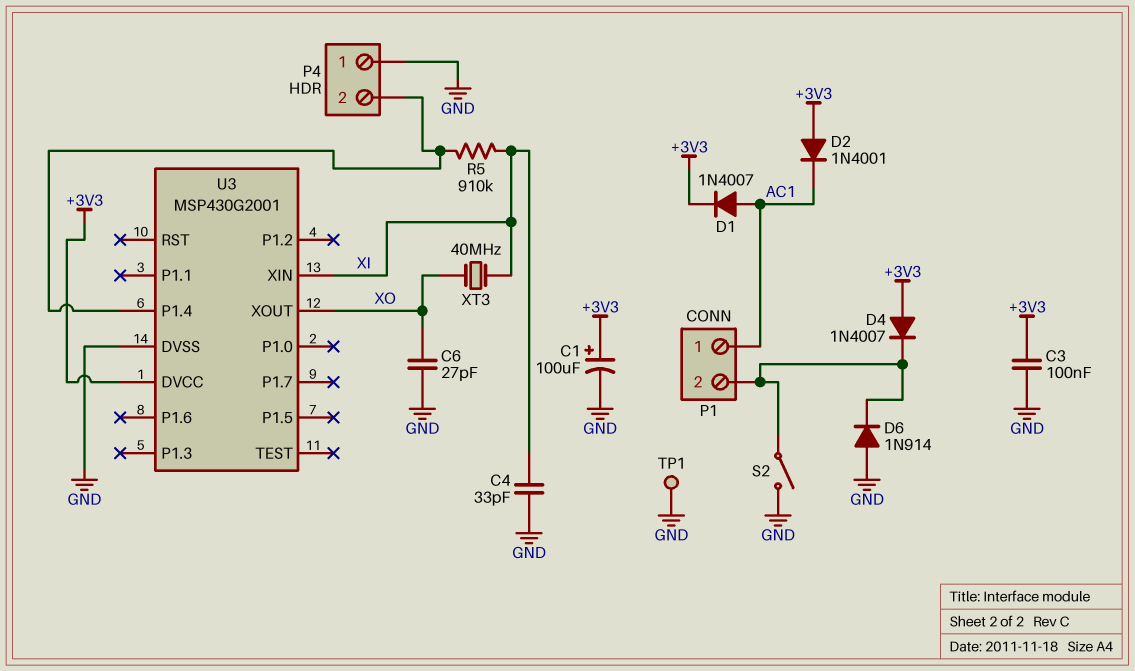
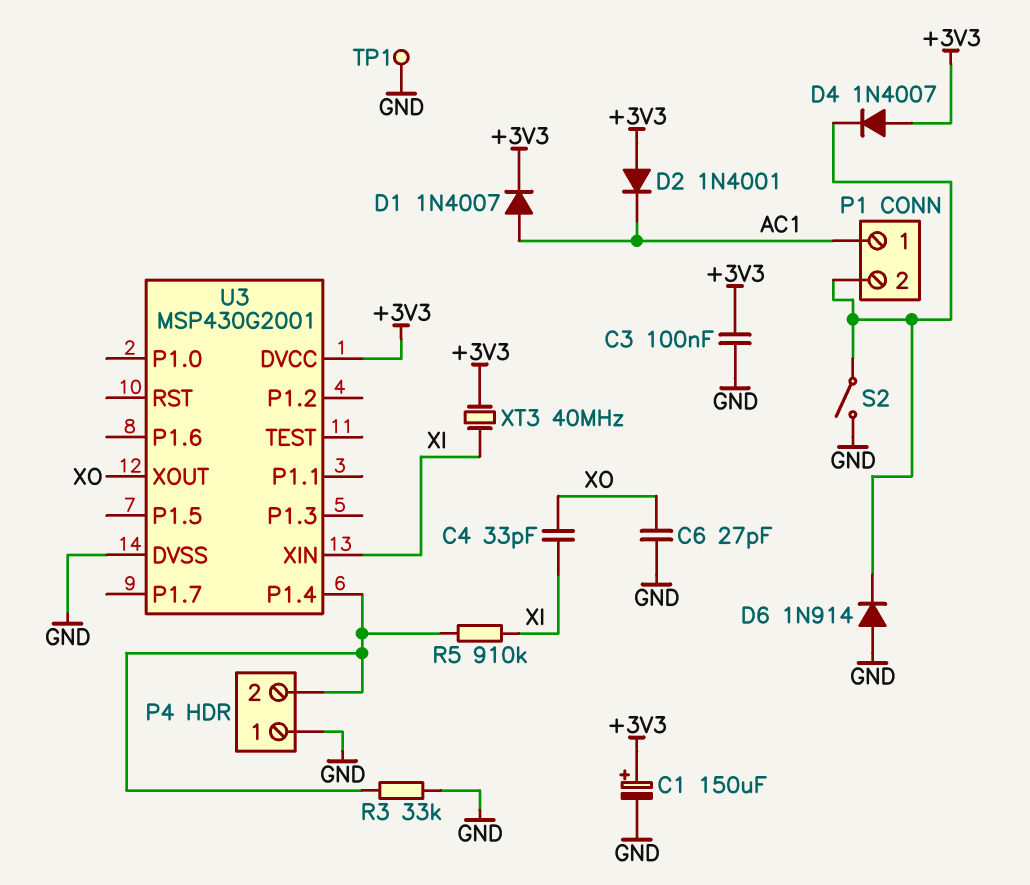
C1: 100uF (plus +3V3, minus GND) -> 150uF (plus +3V3, minus GND)
C4: 33pF (GND, XI) -> 33pF (XI, XO)
R3: none -> 33k (GND, P4/2)
XT3: 40MHz (XI, XO) -> 40MHz (+3V3, XI)

